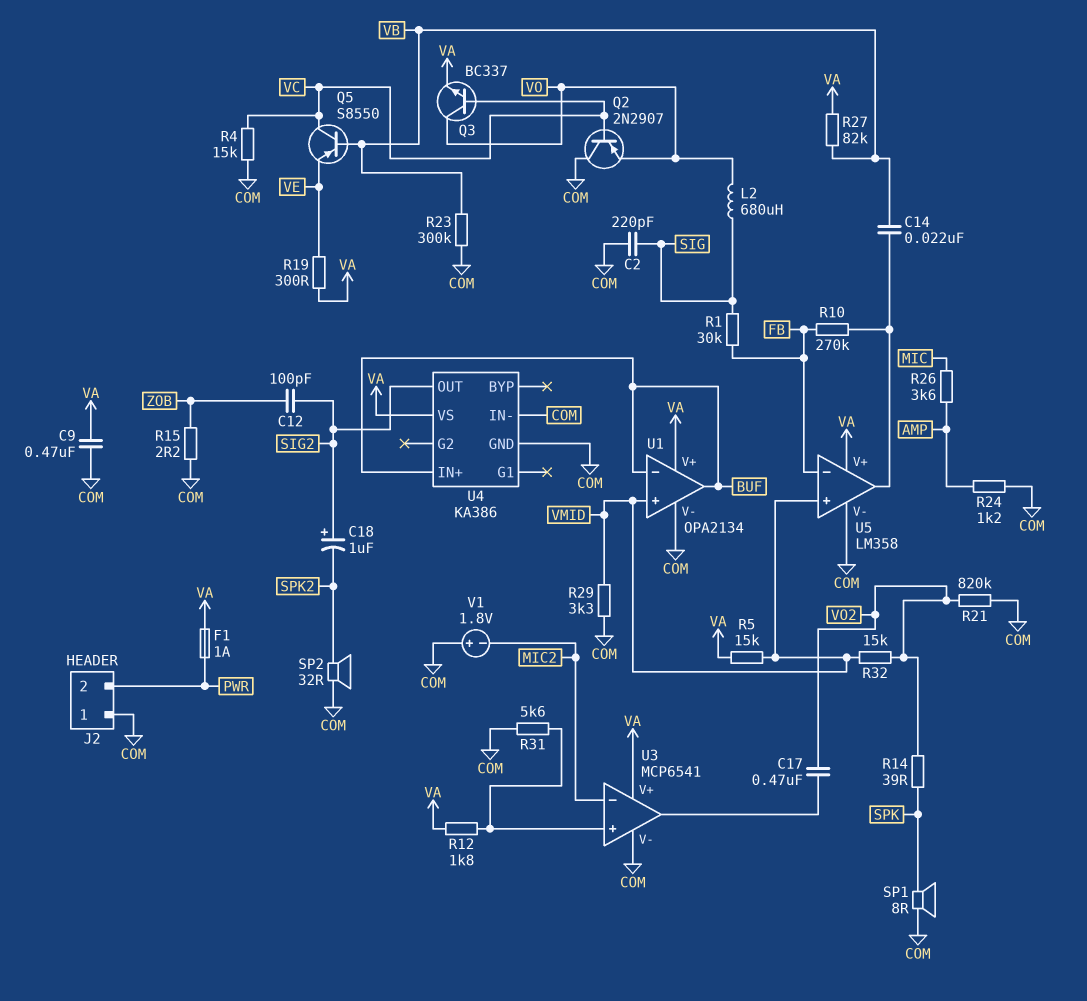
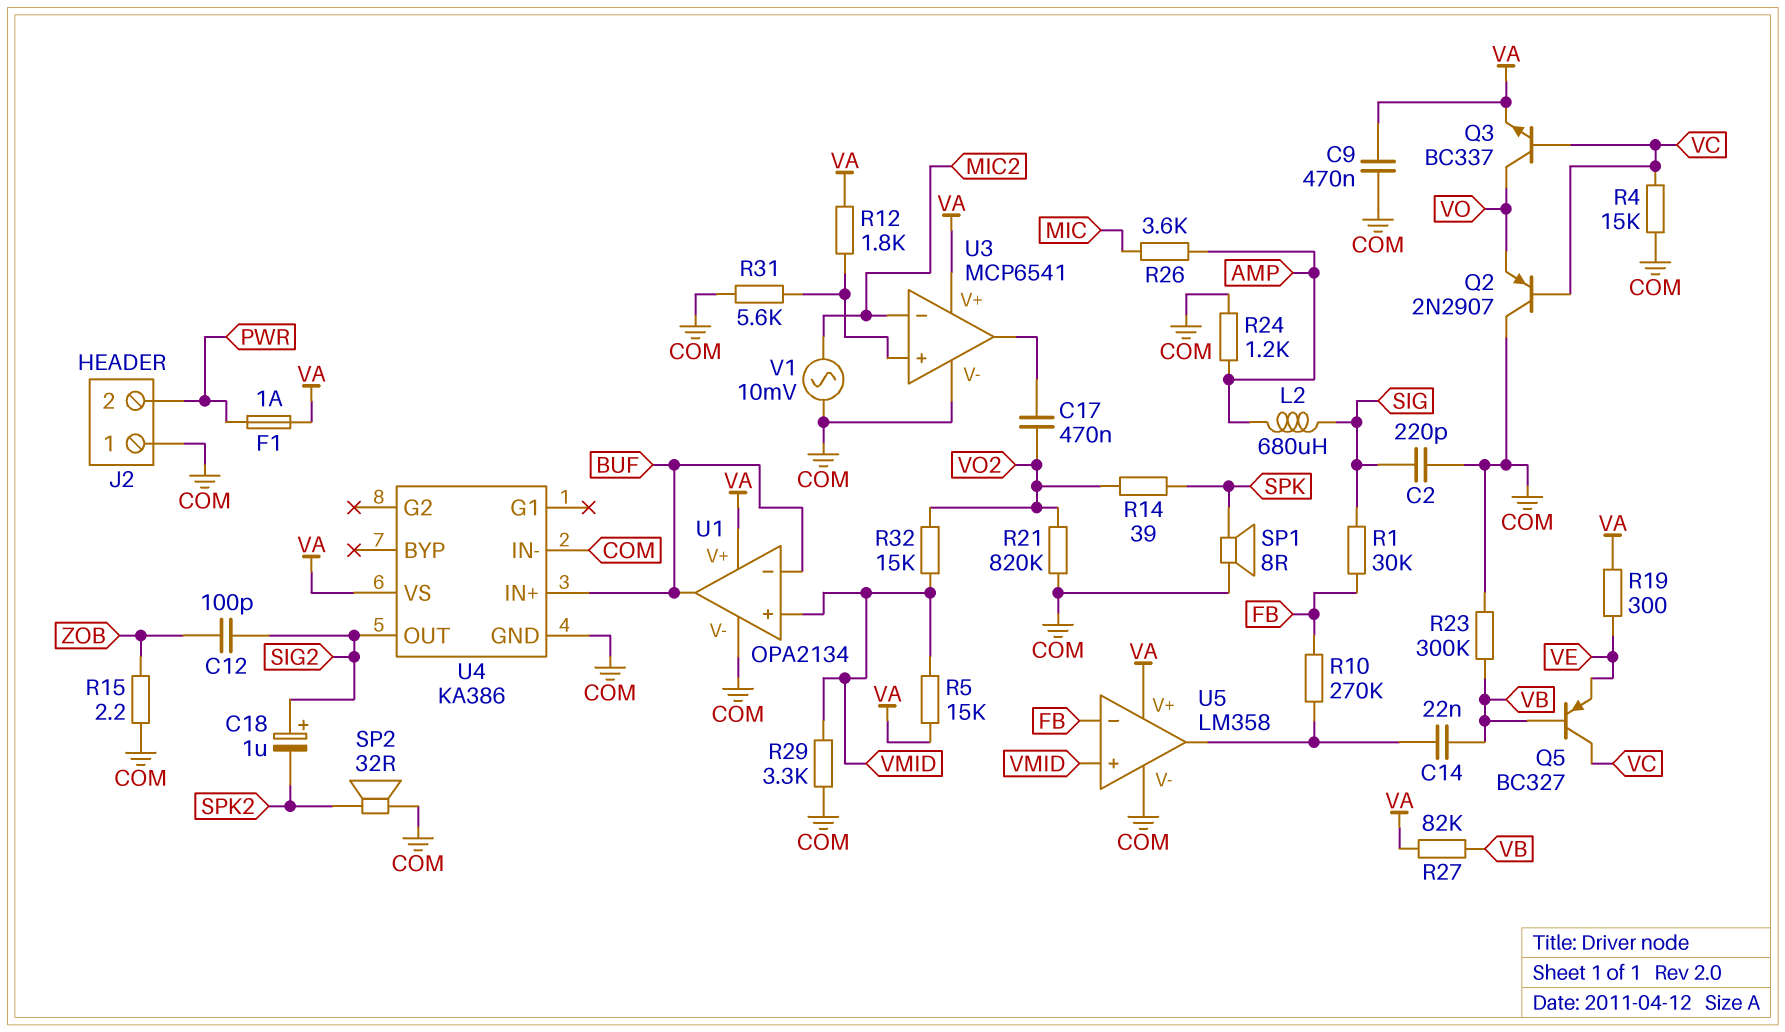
L2: 680uH (SIG, VO) -> 680uH (AMP, SIG)
Q5: PNP S8550 (B VB, C VC, E VE) -> PNP BC327 (B VB, C VC, E VE)
V1: 1.8V (plus COM, minus MIC2) -> AC 10mV (COM, MIC2)

